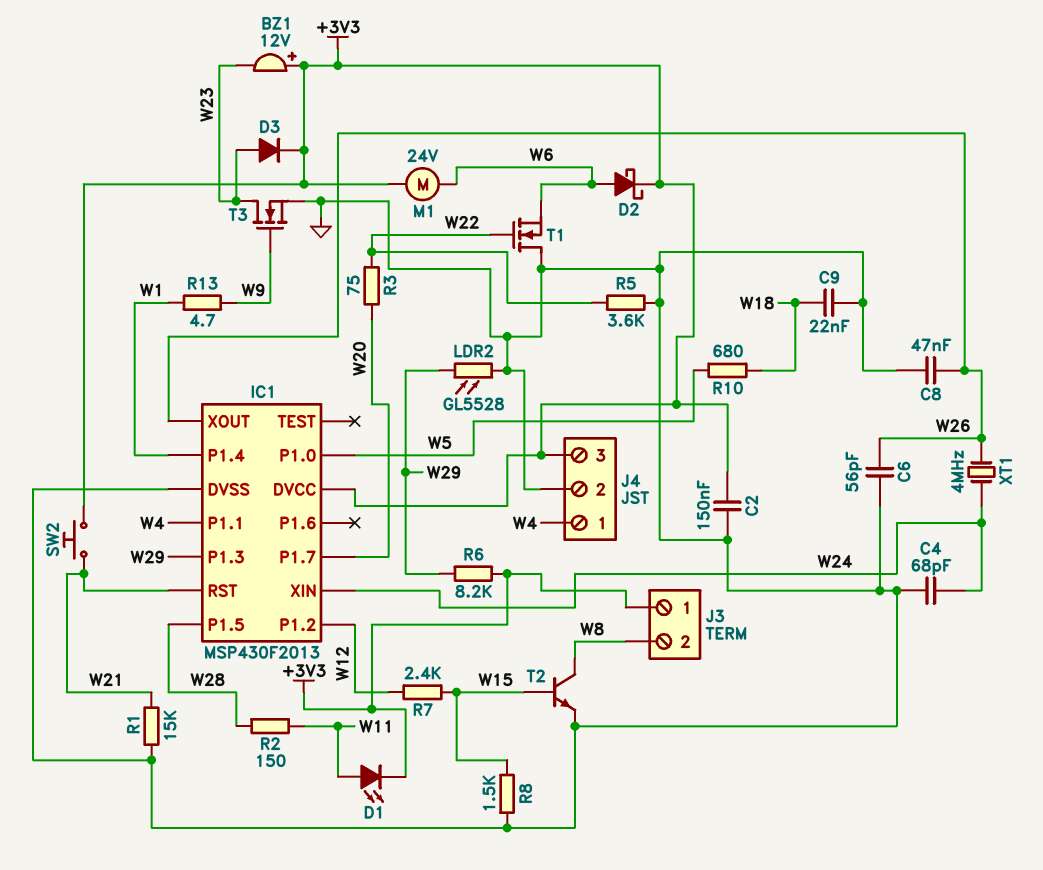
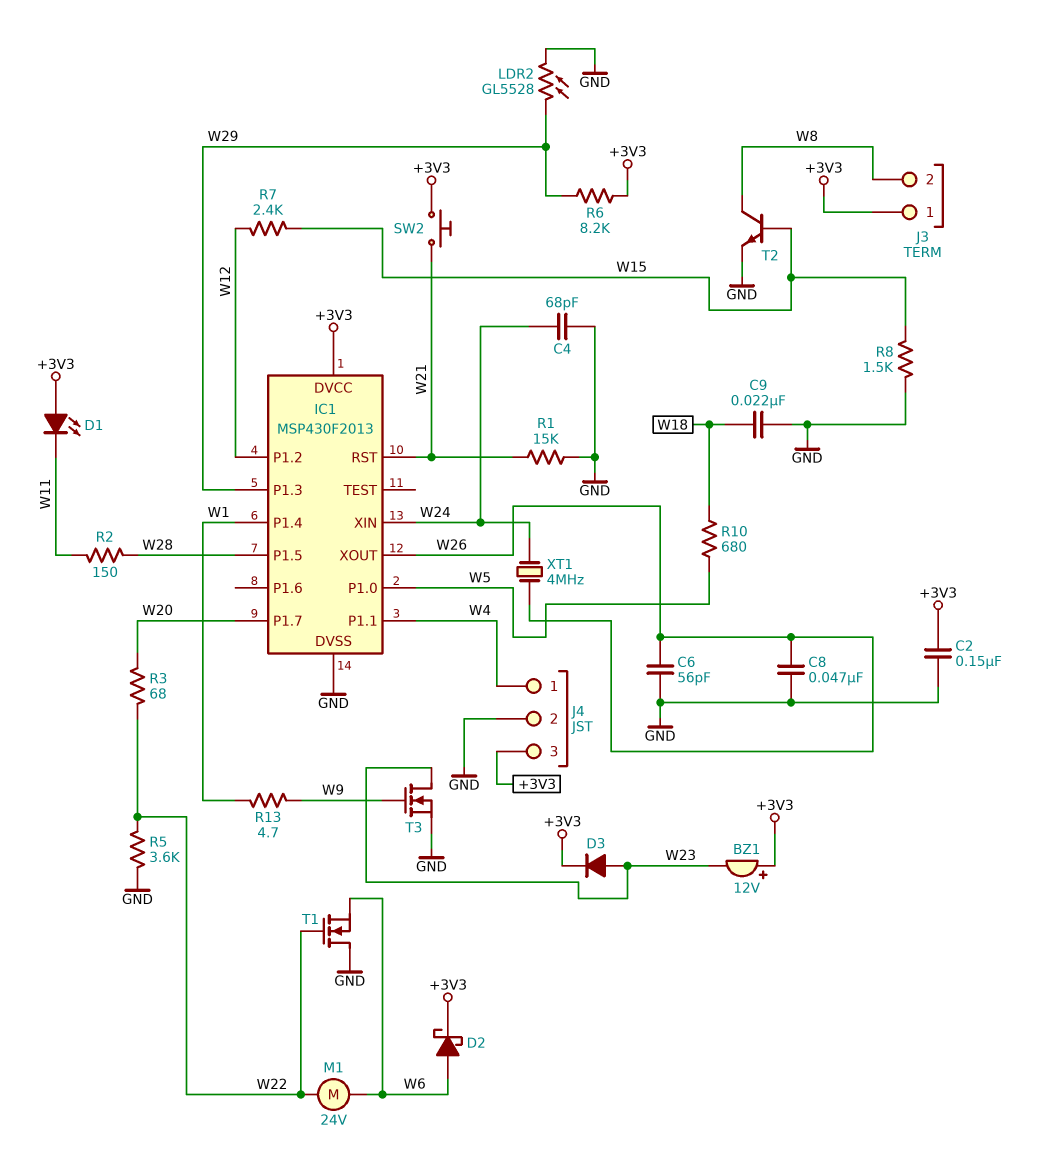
D1: LED (A W11, K +3V3) -> LED (A +3V3, K W11)
M1: motor 24V (+3V3, W6) -> motor 24V (W6, W22)
R3: 75 (W20, W22) -> 68 (W20, W22)

